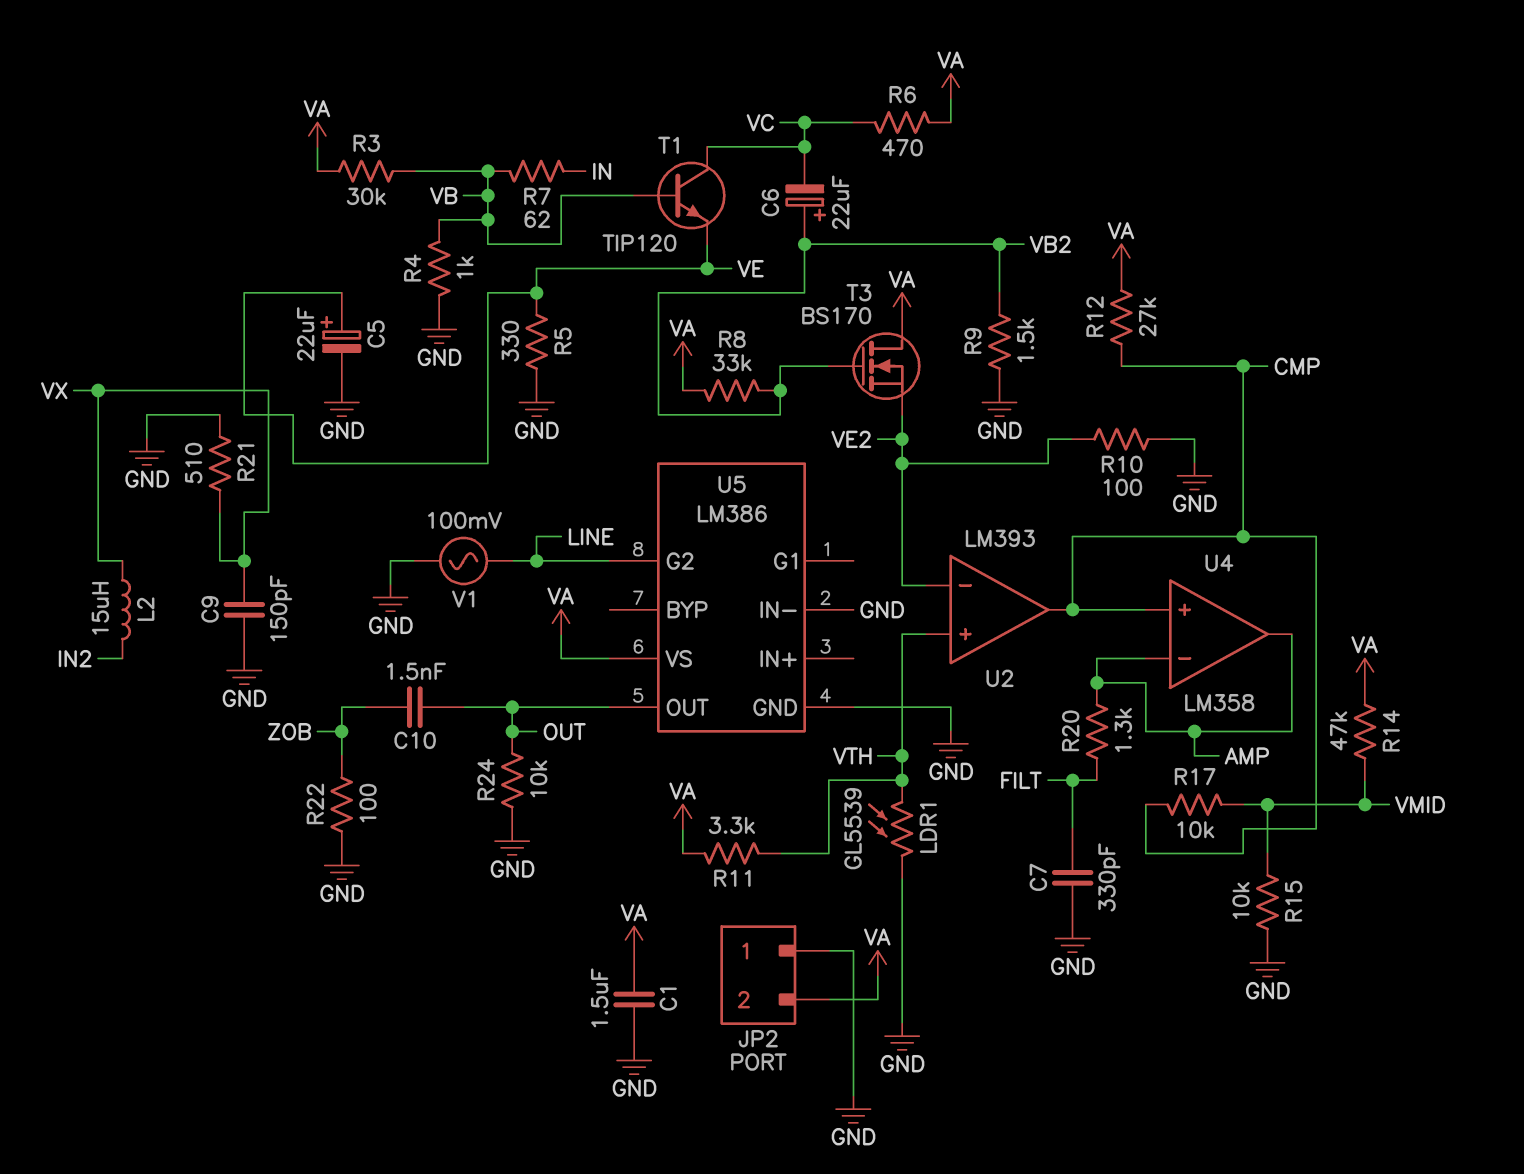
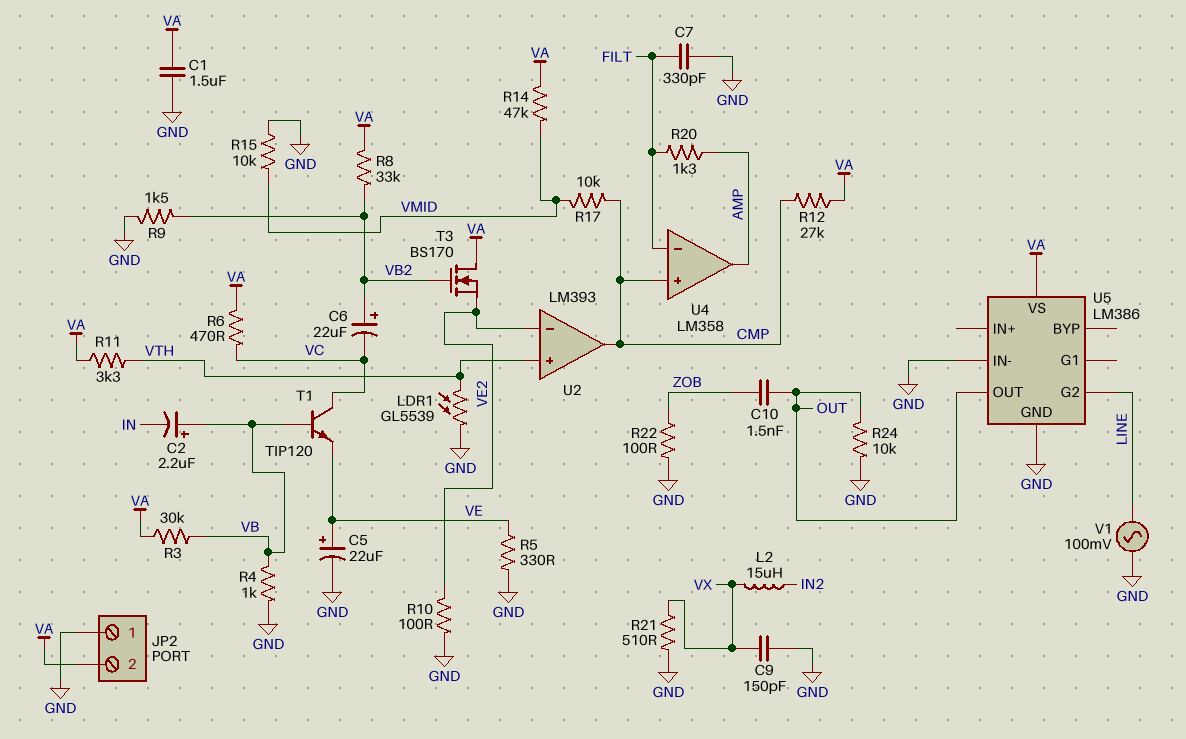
C2: none -> 2.2uF (plus VB, minus IN)
R7: 62 (IN, VB) -> none
U4 pin in-: AMP -> FILT

